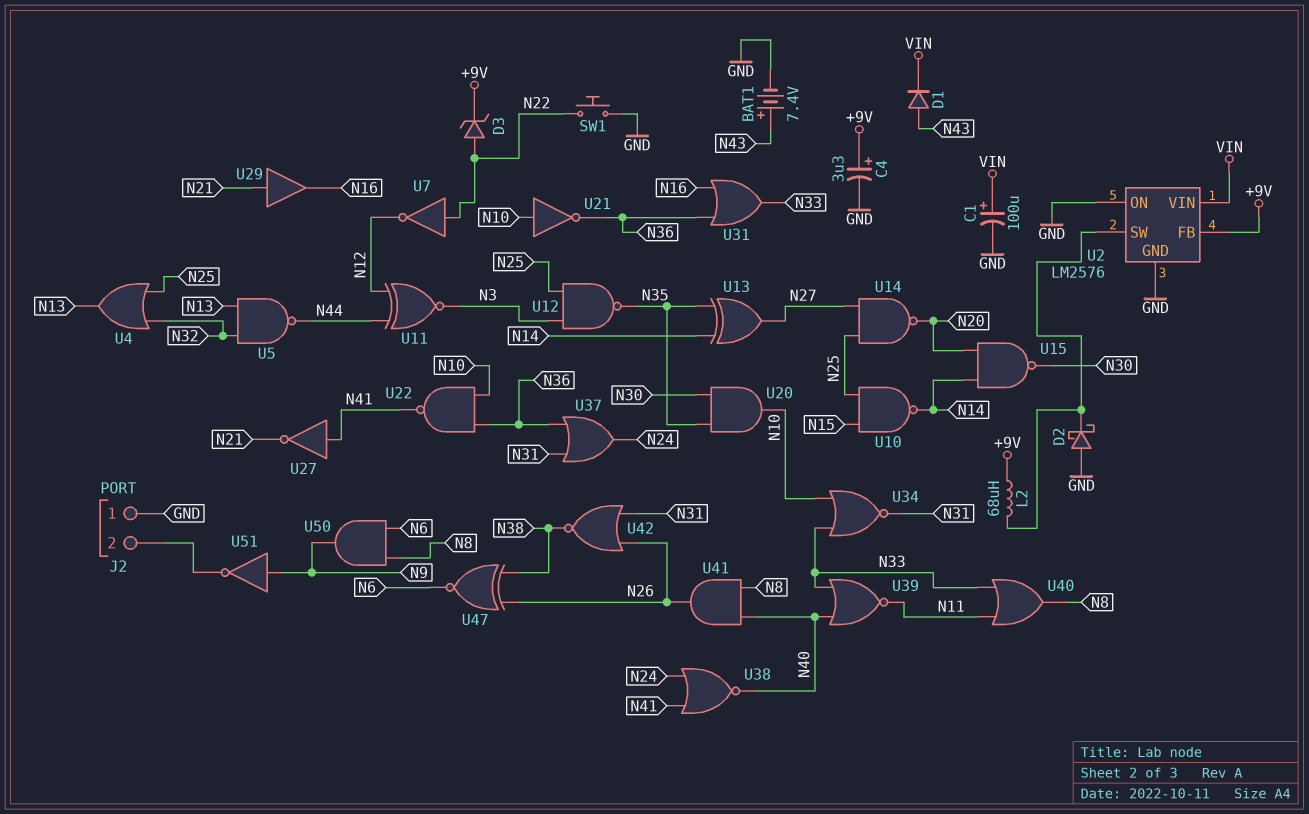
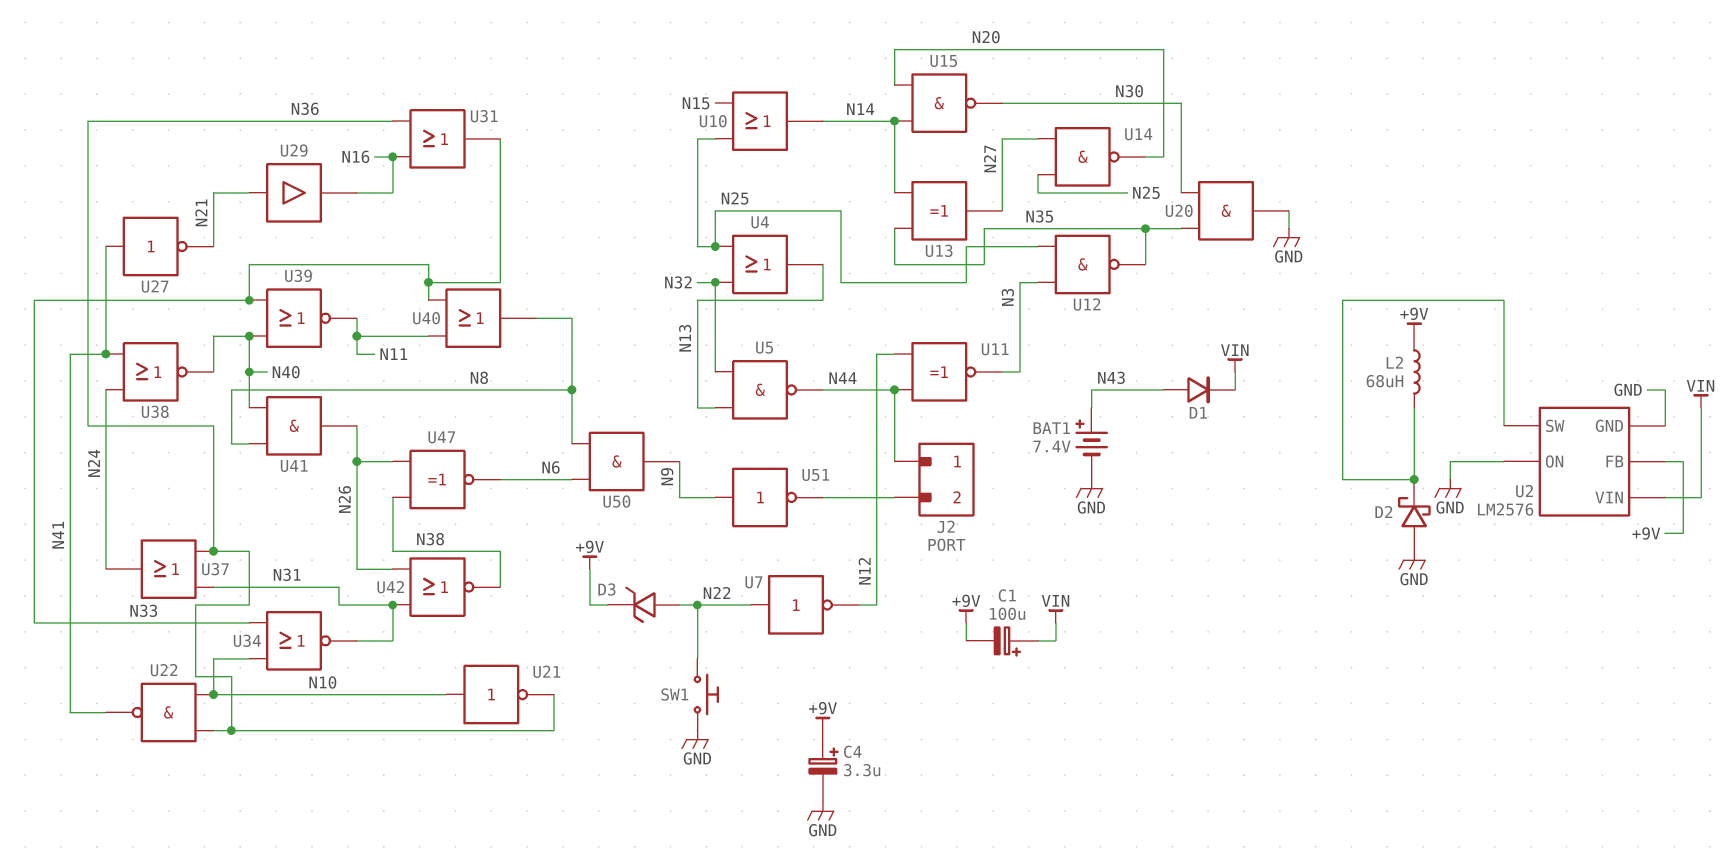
C1: 100uF (plus VIN, minus GND) -> 100uF (plus VIN, minus +9V)
J2 pin 1: GND -> N44
U10: NAND (in N15, in N25, out N14) -> OR (in N15, in N25, out N14)
U20: AND (in N30, in N35, out N10) -> AND (in N30, in N35, out GND)

